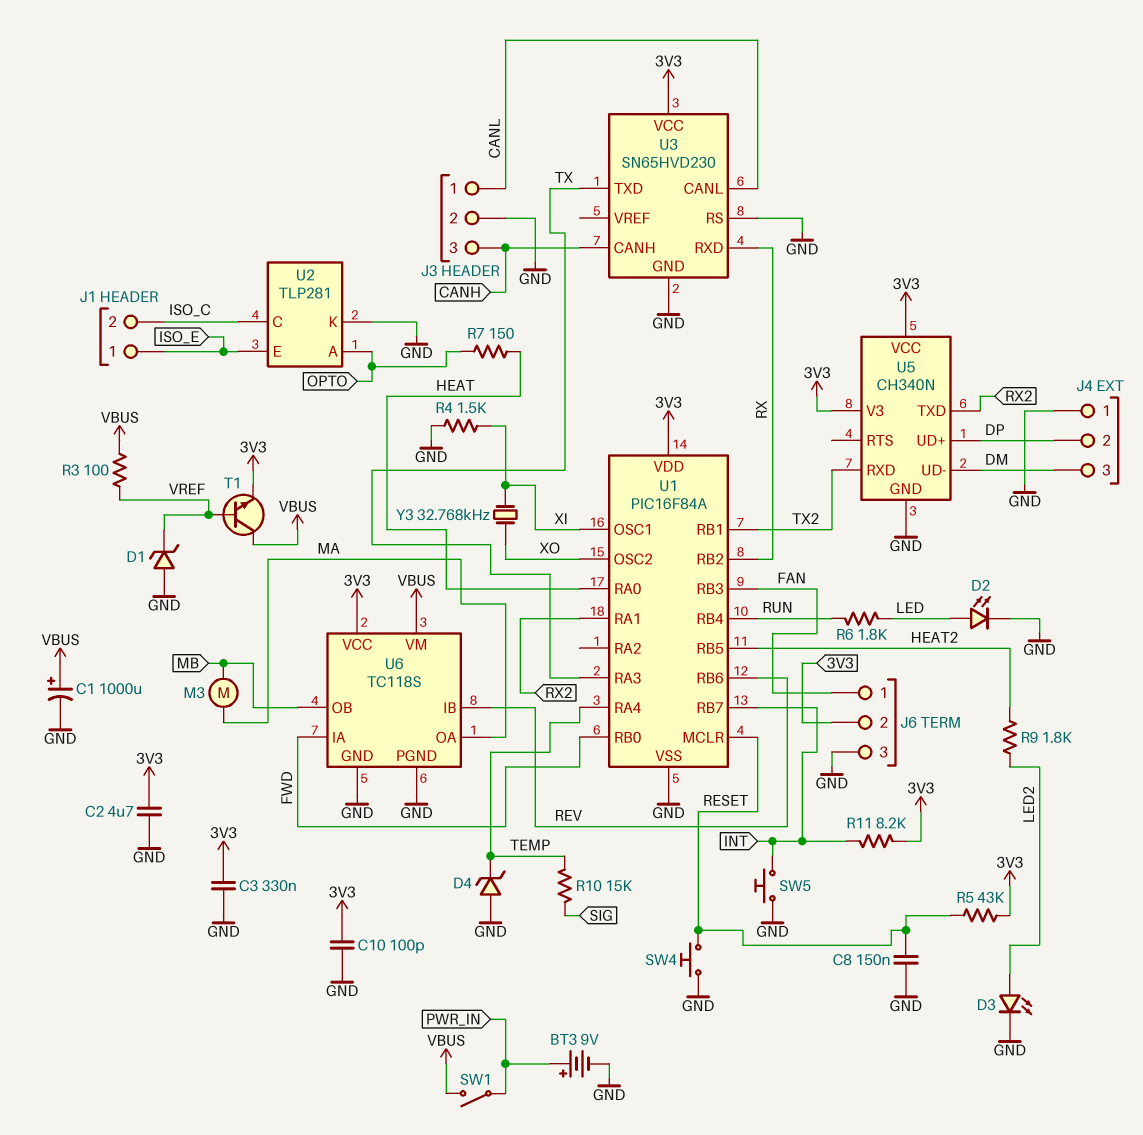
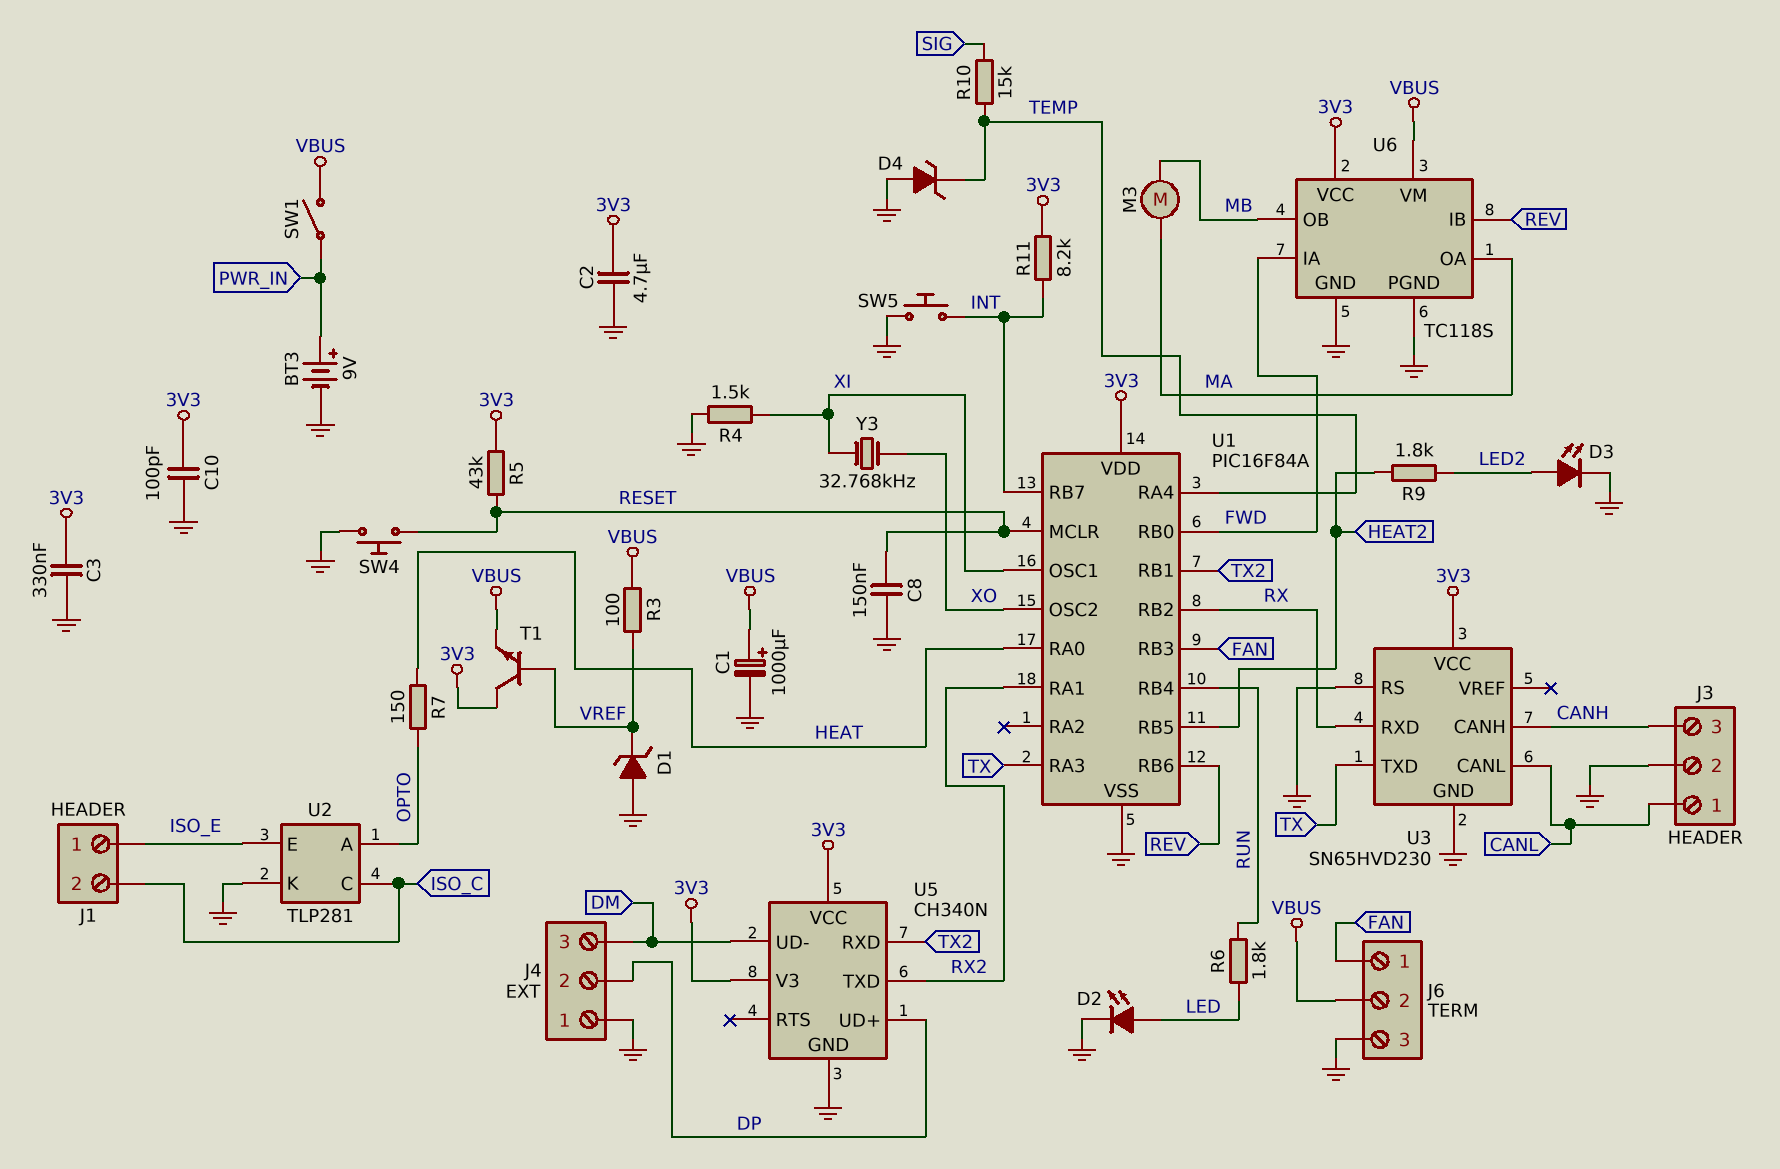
J6 pin 2: 3V3 -> VBUS
T1: NPN (B VREF, C VBUS, E 3V3) -> NPN (B VREF, C 3V3, E VBUS)

